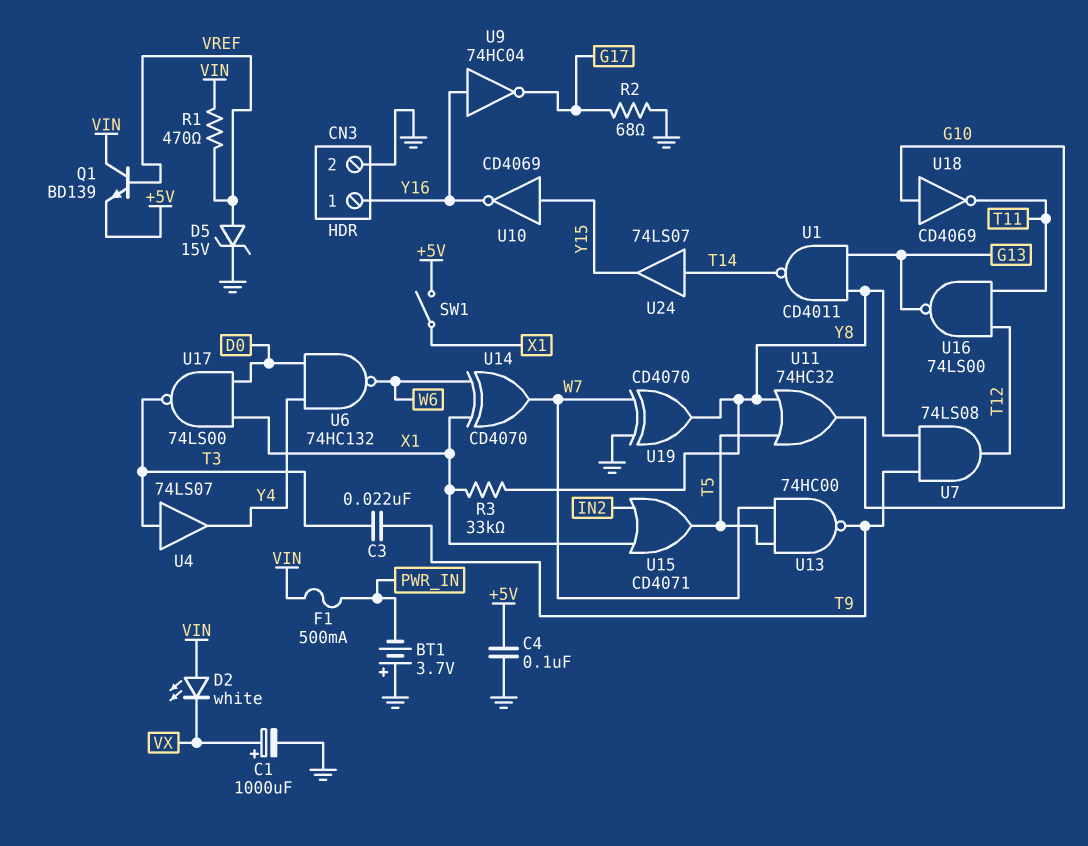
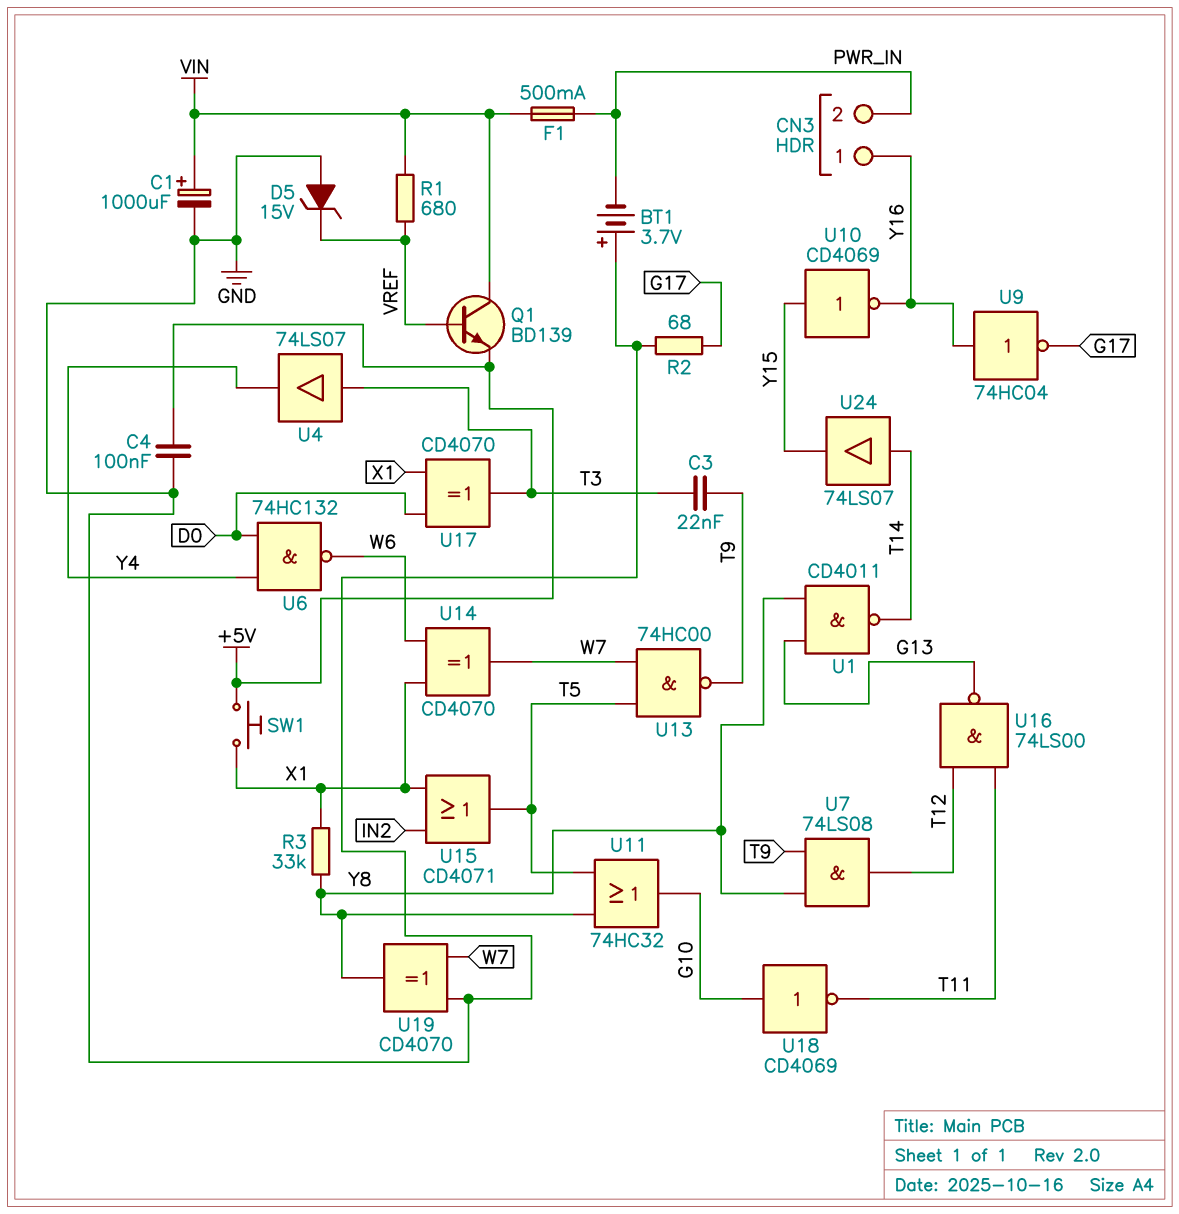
C1: 1000uF (plus VX, minus GND) -> 1000uF (plus VIN, minus GND)
CN3 pin 2: GND -> PWR_IN
D2: LED white (A VIN, K VX) -> none
D5: zener 15V (A VREF, K GND) -> zener 15V (A GND, K VREF)
R1: 470 (VIN, VREF) -> 680 (VIN, VREF)
SW1: switch (+5V, X1) -> button (+5V, X1)
U17: NAND 74LS00 (in D0, in X1, out T3) -> XOR CD4070 (in D0, in X1, out T3)

